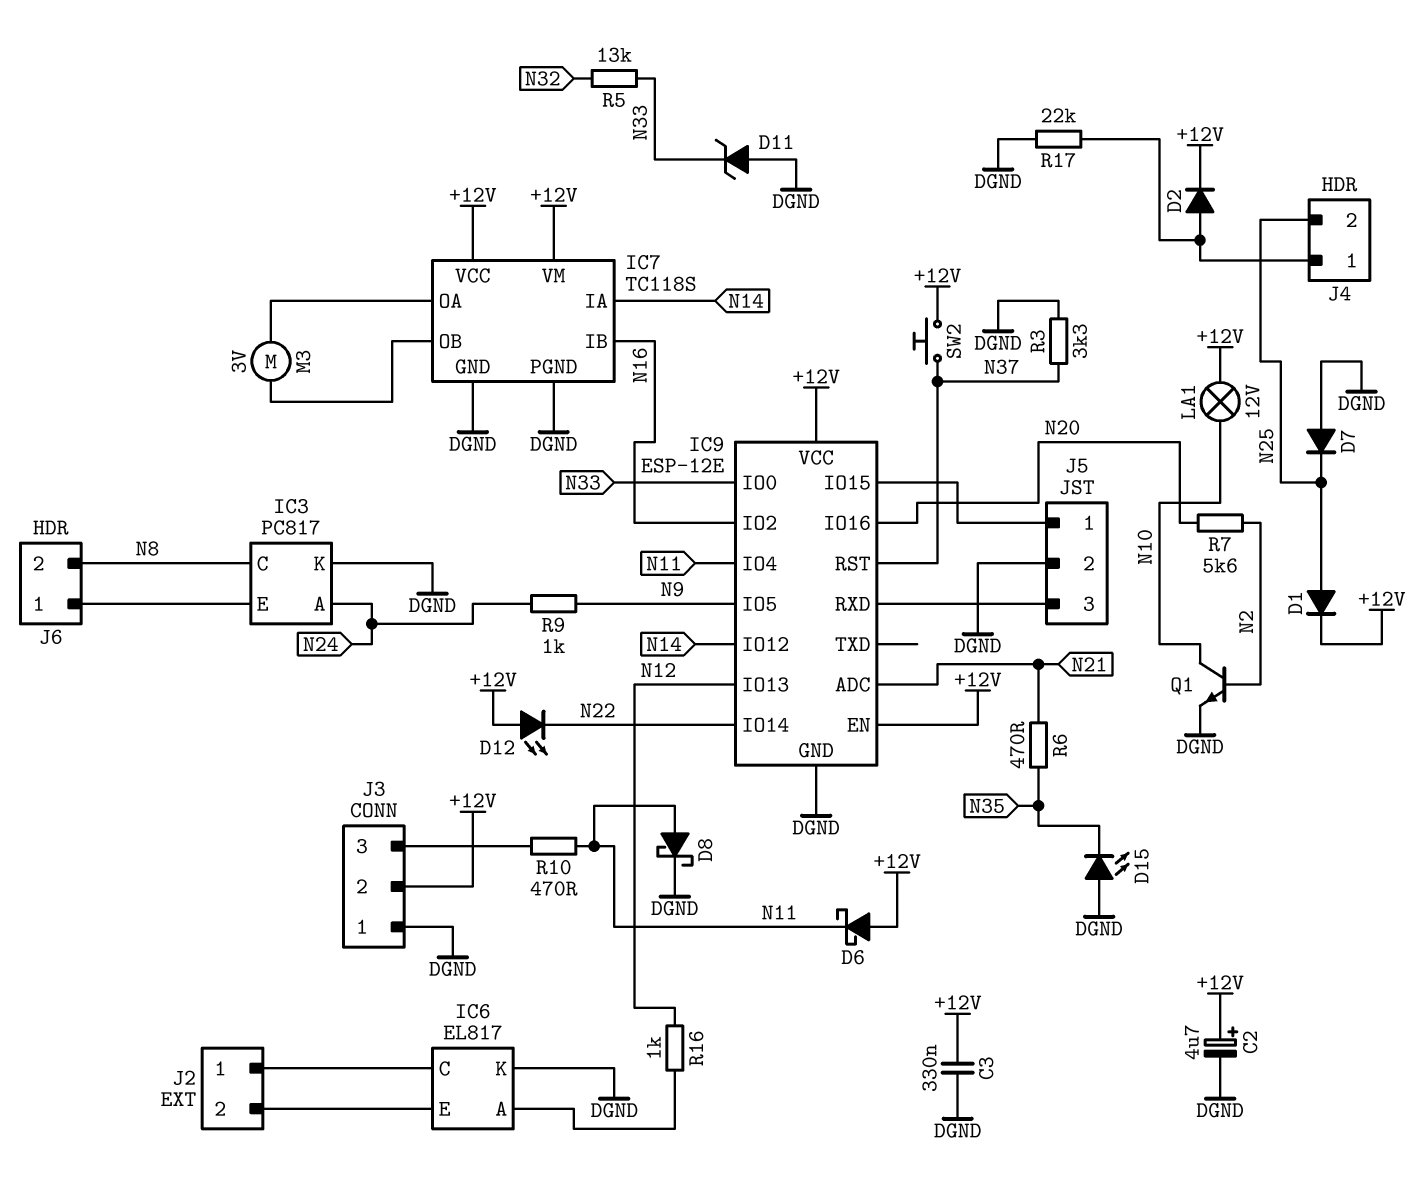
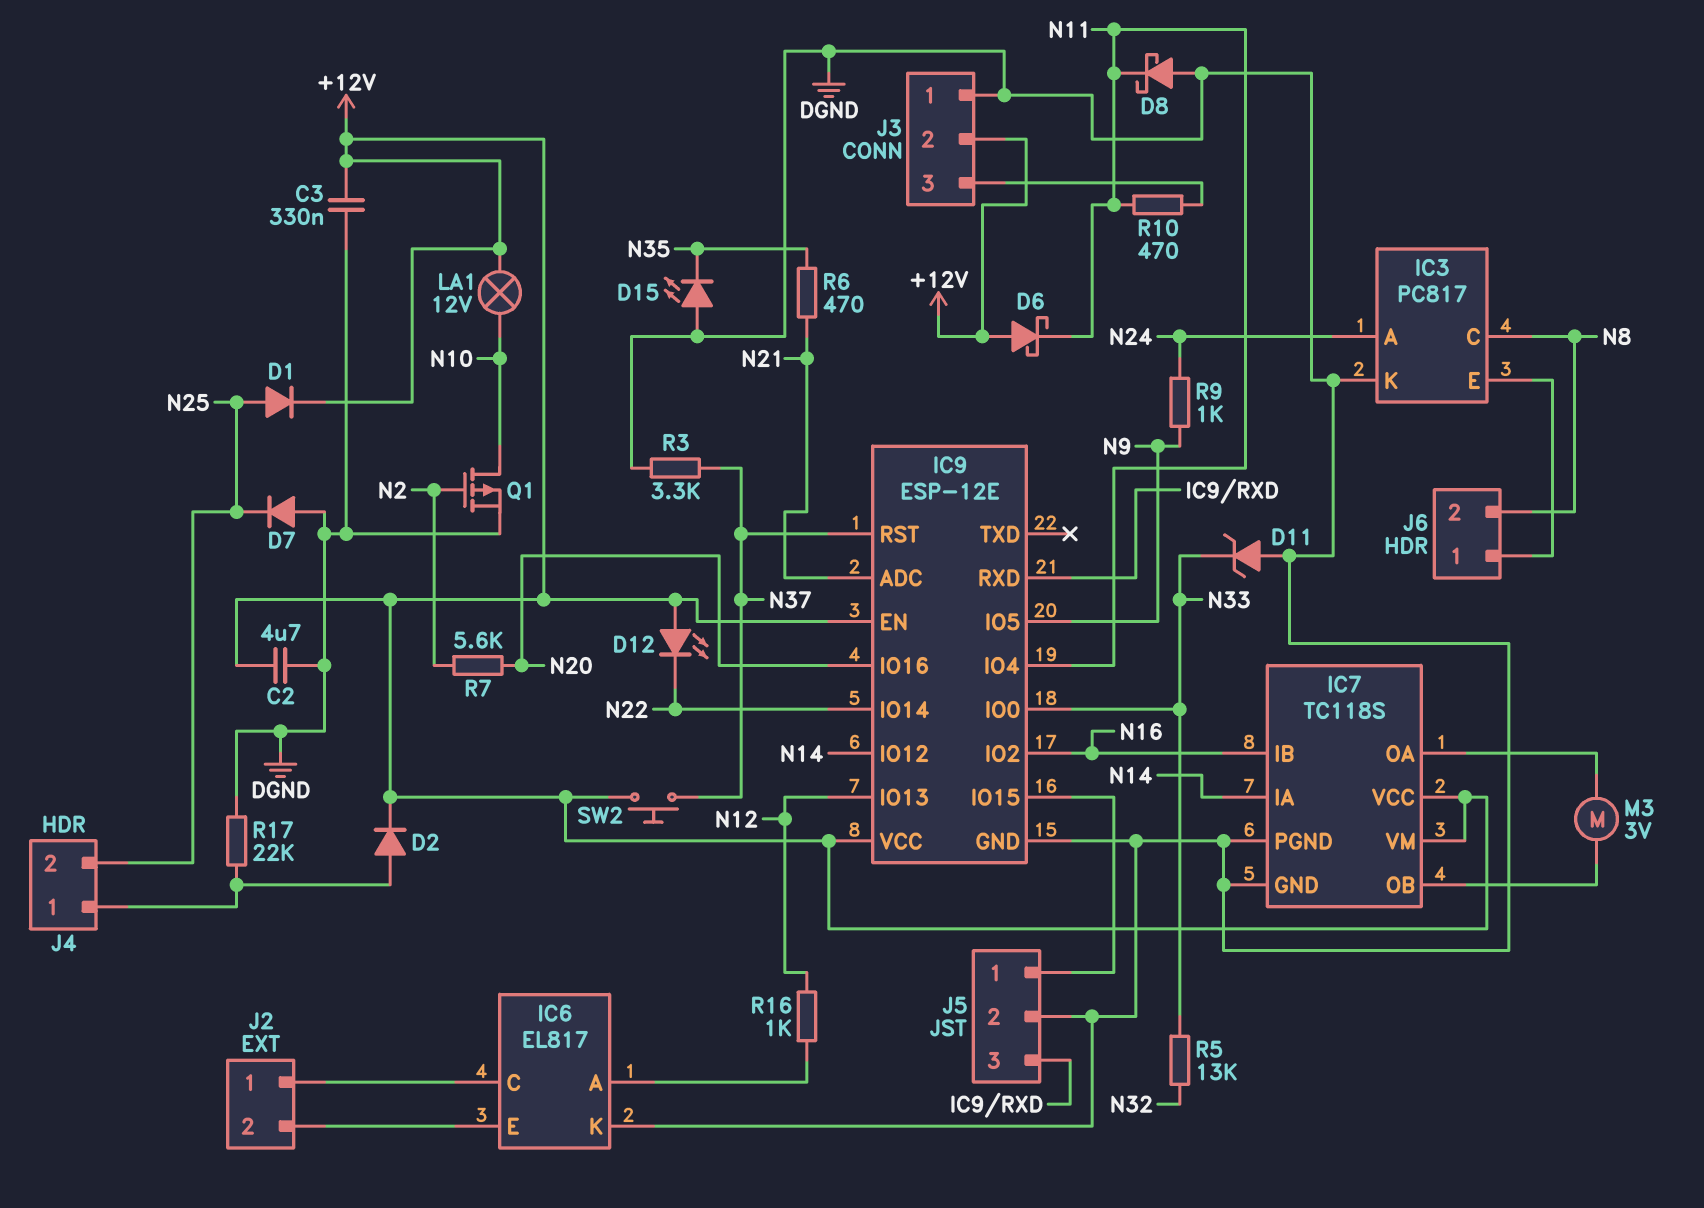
C2: 4.7uF (plus +12V, minus DGND) -> 4.7uF (+12V, DGND)
D8: schottky (A N11, K DGND) -> schottky (A DGND, K N11)
Q1: NPN (B N2, C N10, E DGND) -> PMOS (G N2, D N10, S DGND)

